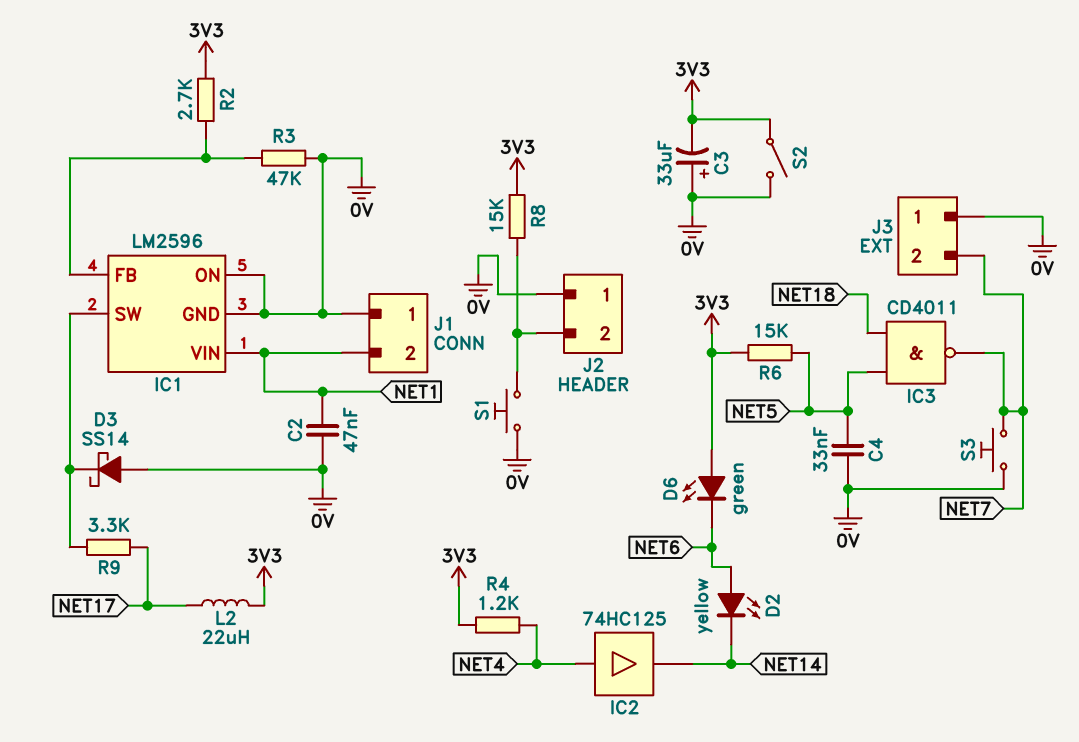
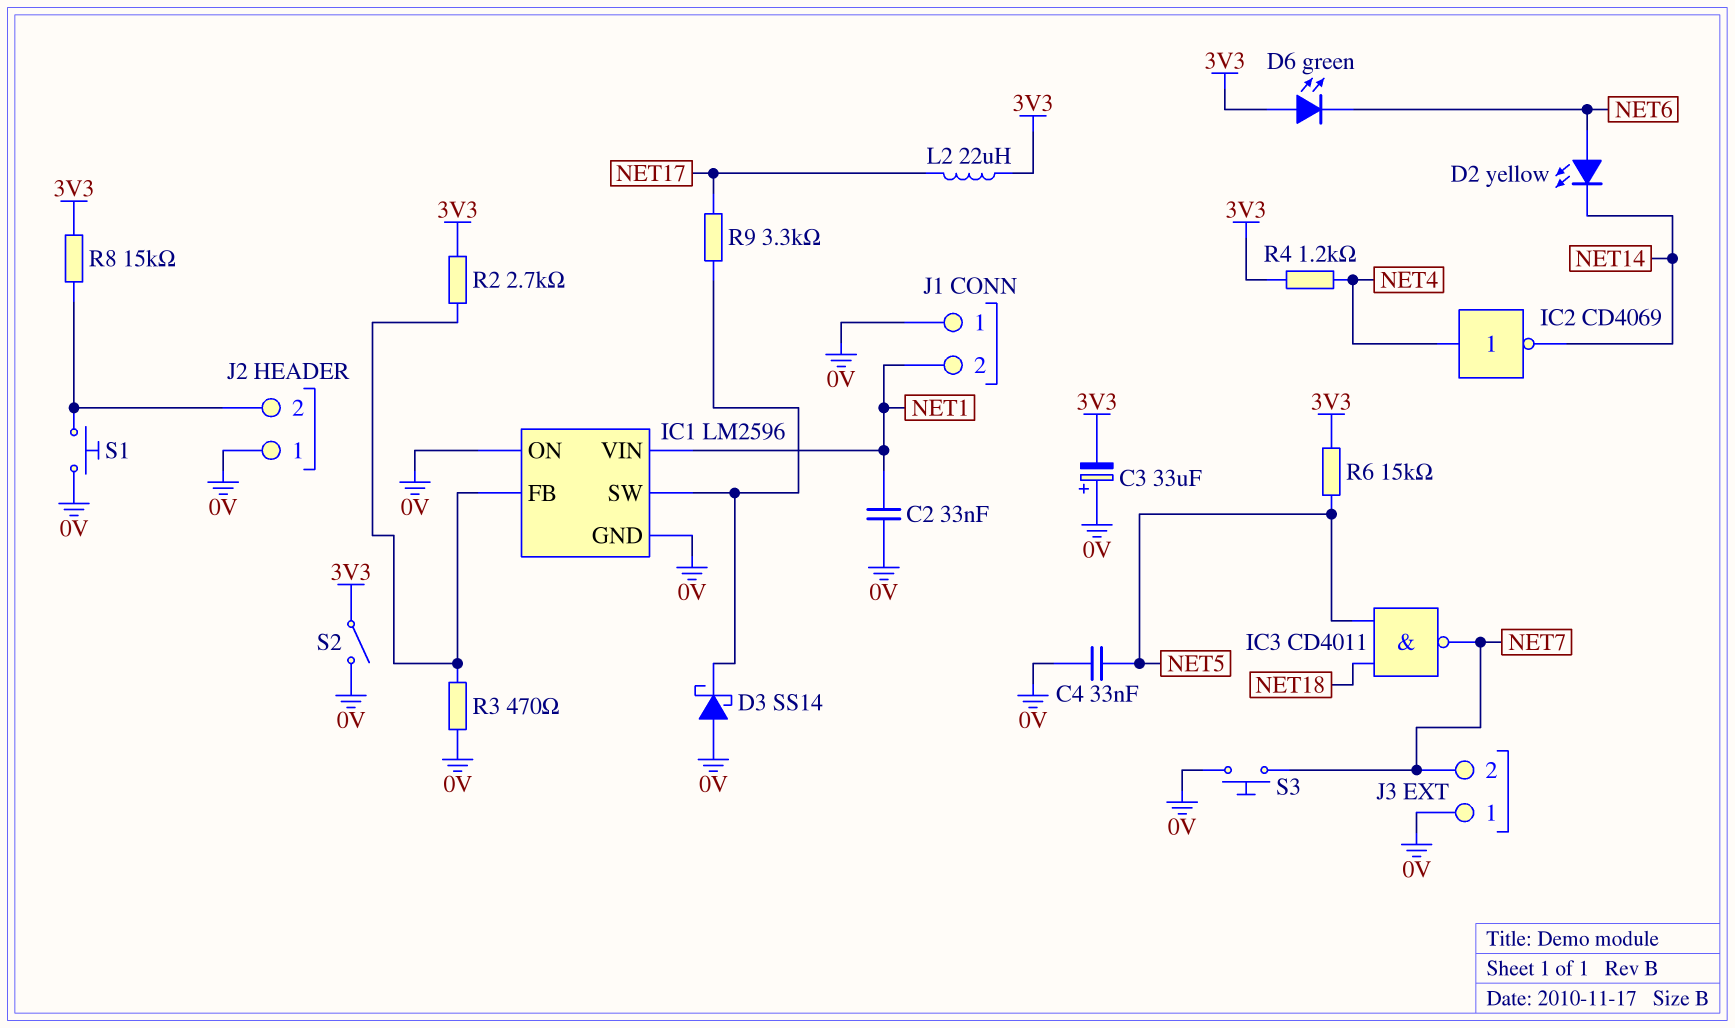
C2: 47nF (0V, NET1) -> 33nF (0V, NET1)
IC2: buffer 74HC125 (in NET4, out NET14) -> NOT CD4069 (in NET4, out NET14)
R3: 47k (0V, IC1/FB) -> 470 (0V, IC1/FB)

